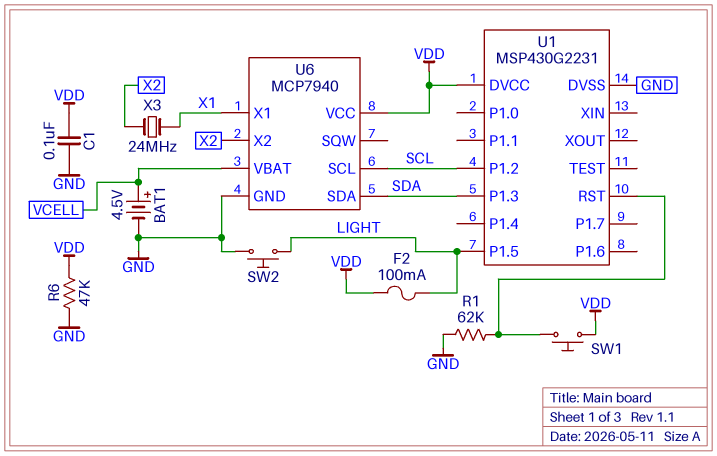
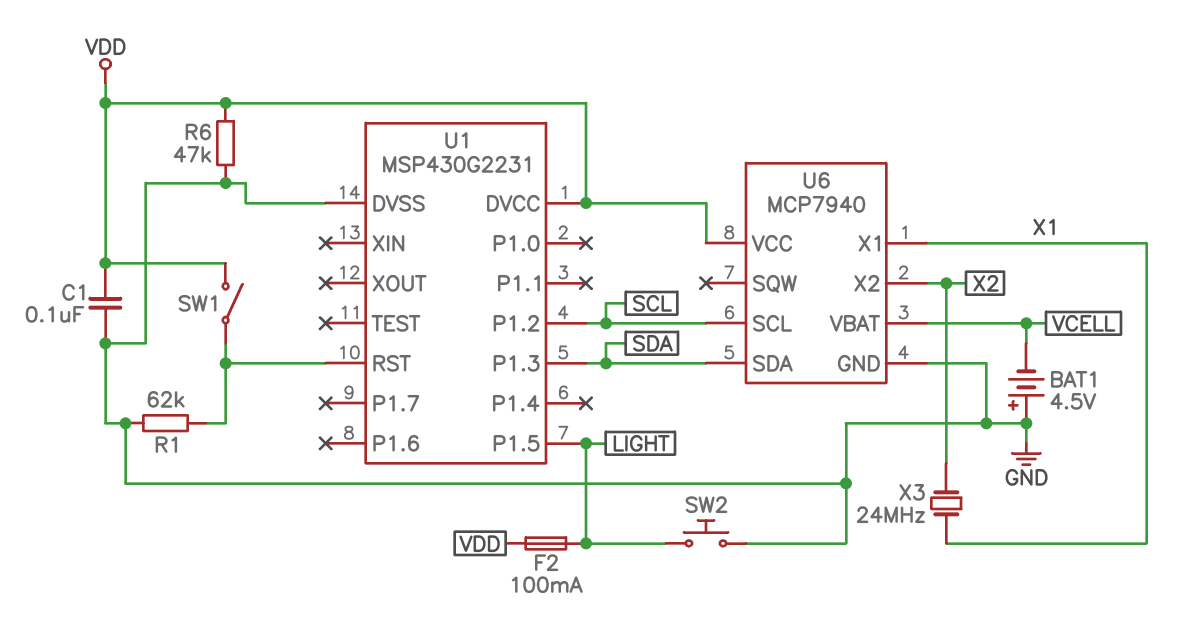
BAT1: 4.5V (plus VCELL, minus GND) -> 4.5V (plus GND, minus VCELL)
SW1: button (U1/RST, VDD) -> switch (U1/RST, VDD)

